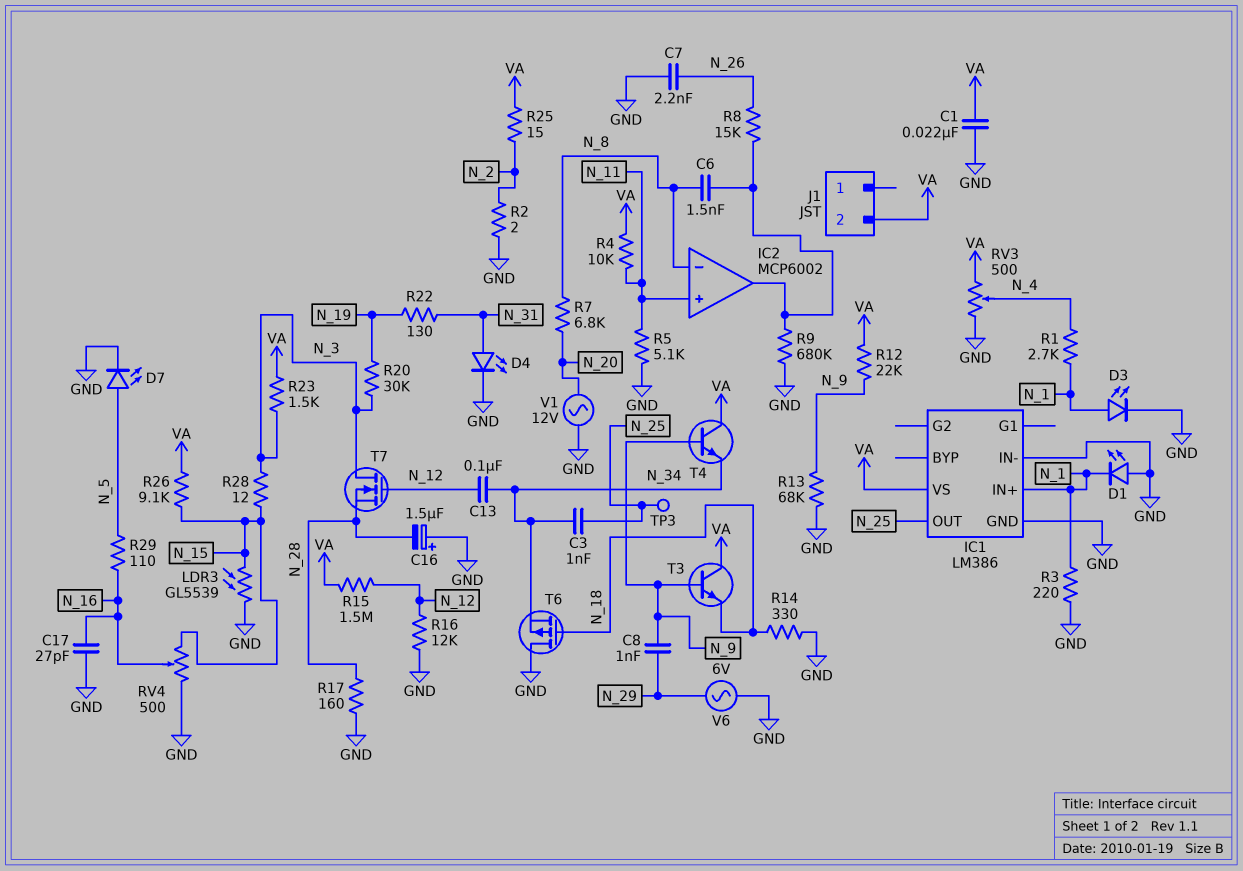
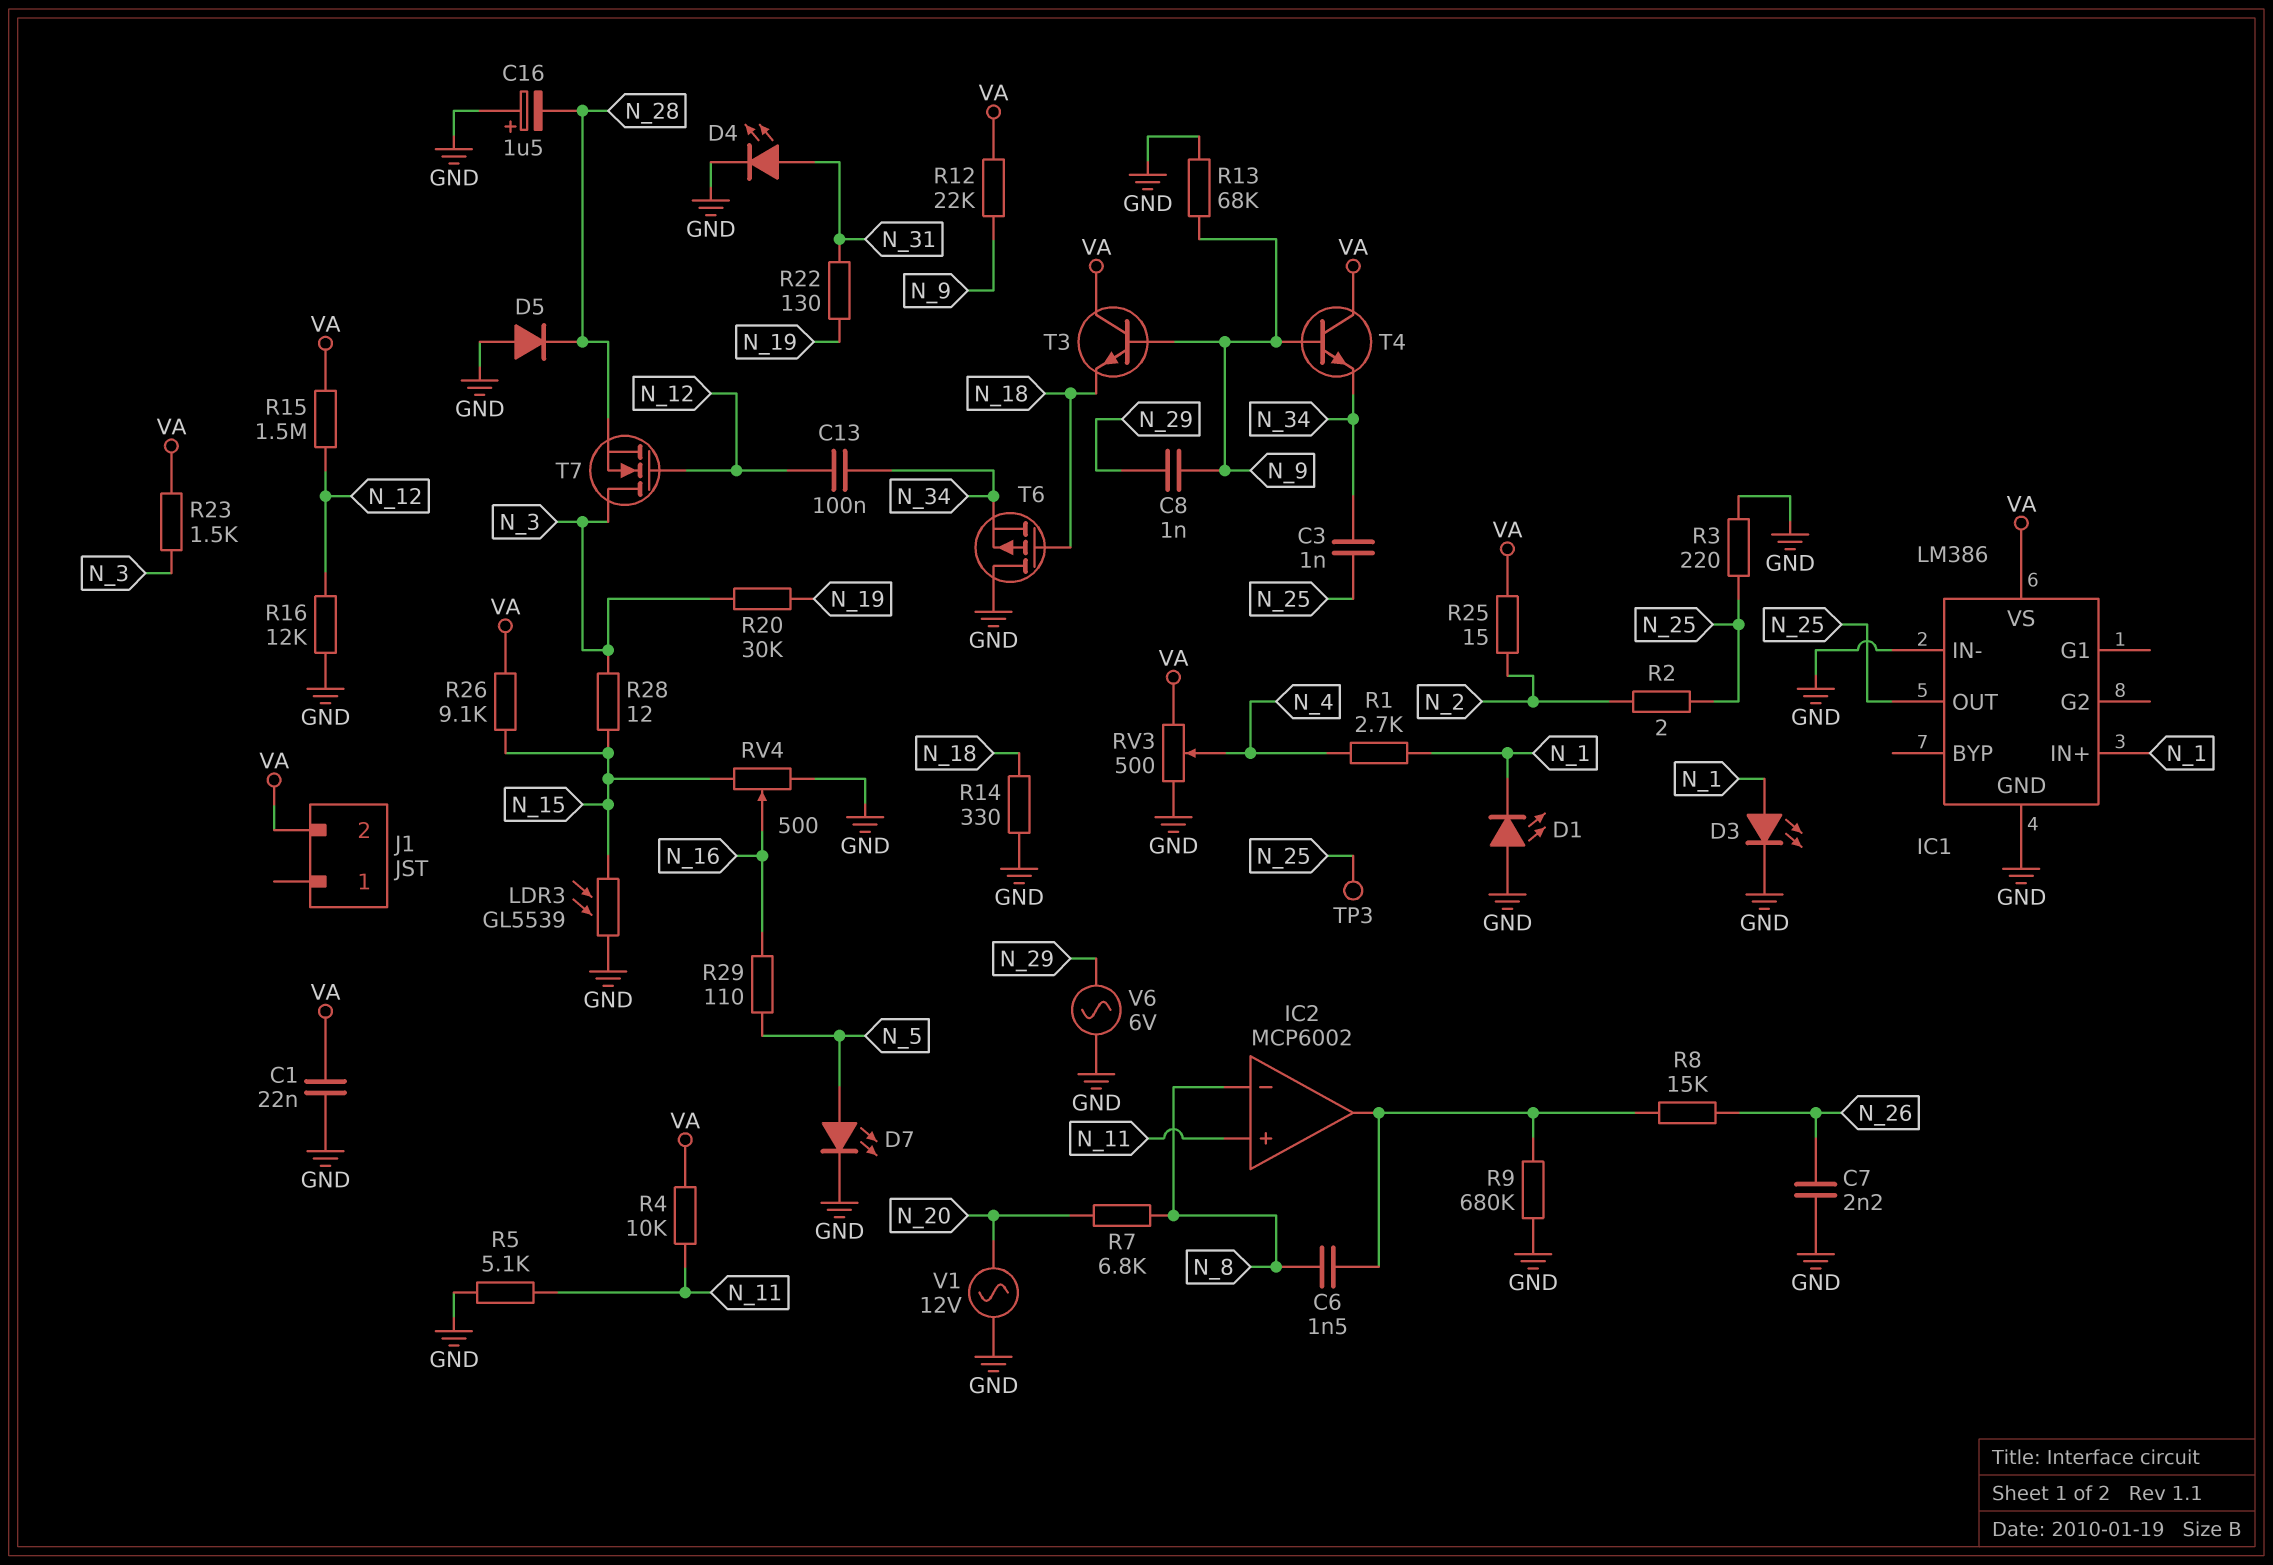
C17: 27pF (GND, N_16) -> none
D5: none -> diode (A GND, K N_28)
R2: 2 (GND, N_2) -> 2 (N_2, N_25)
R3: 220 (GND, N_1) -> 220 (GND, N_25)
R17: 160 (GND, N_28) -> none

